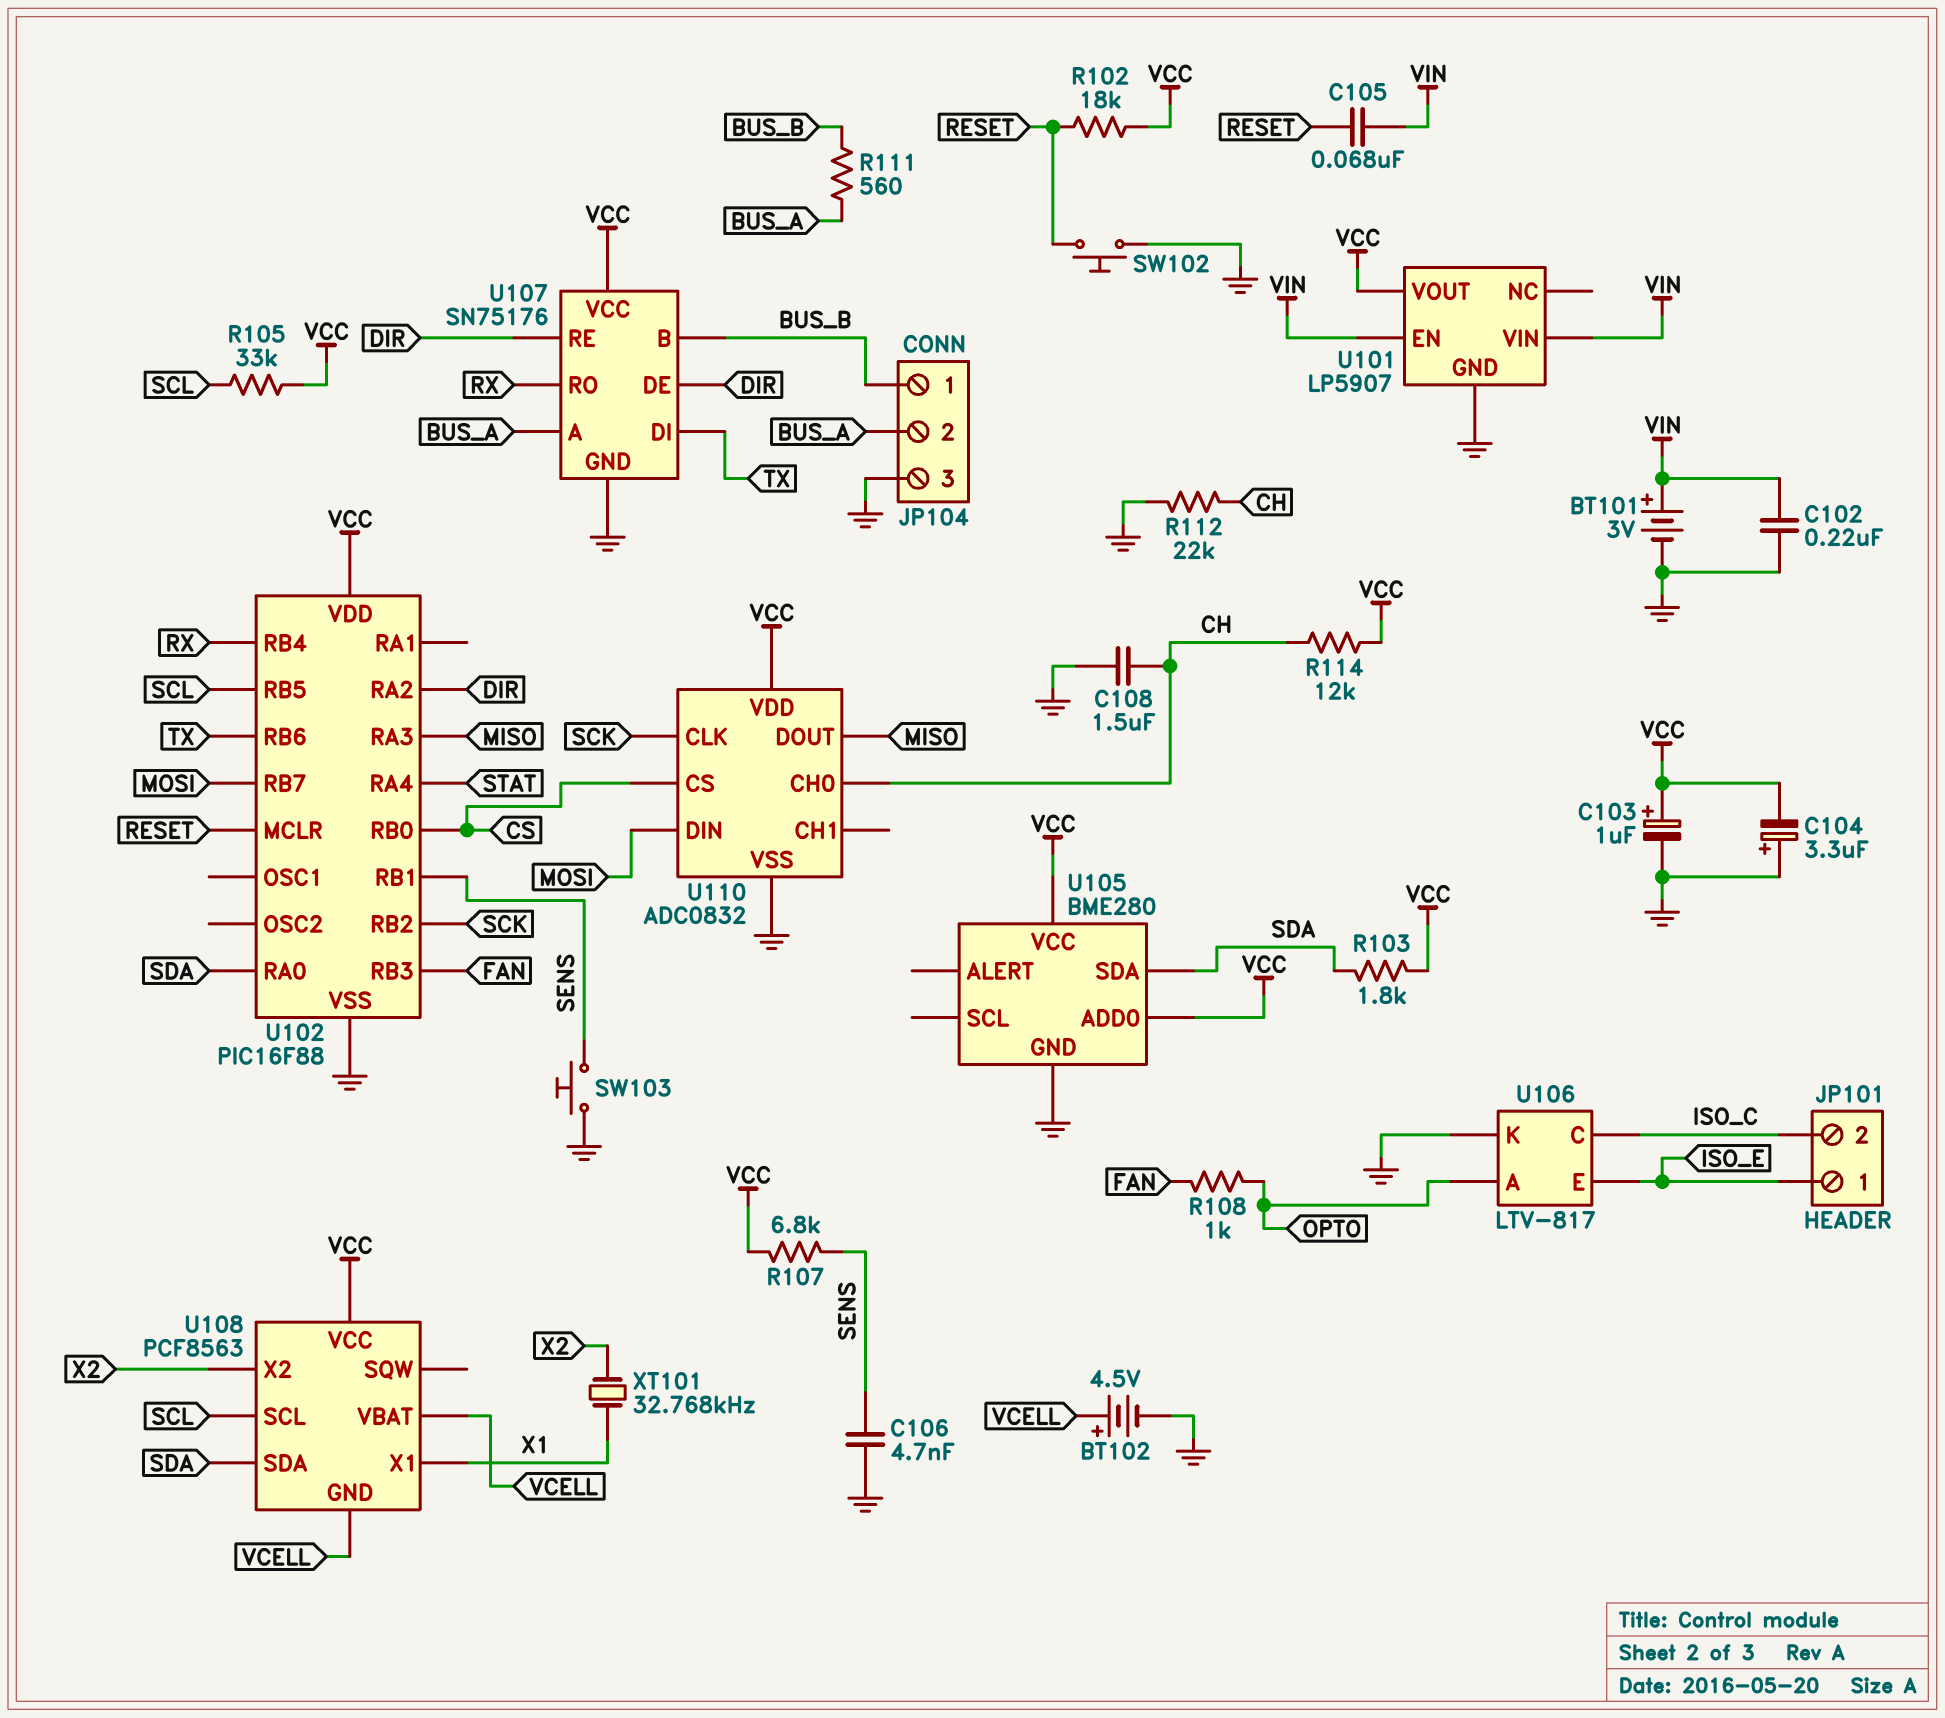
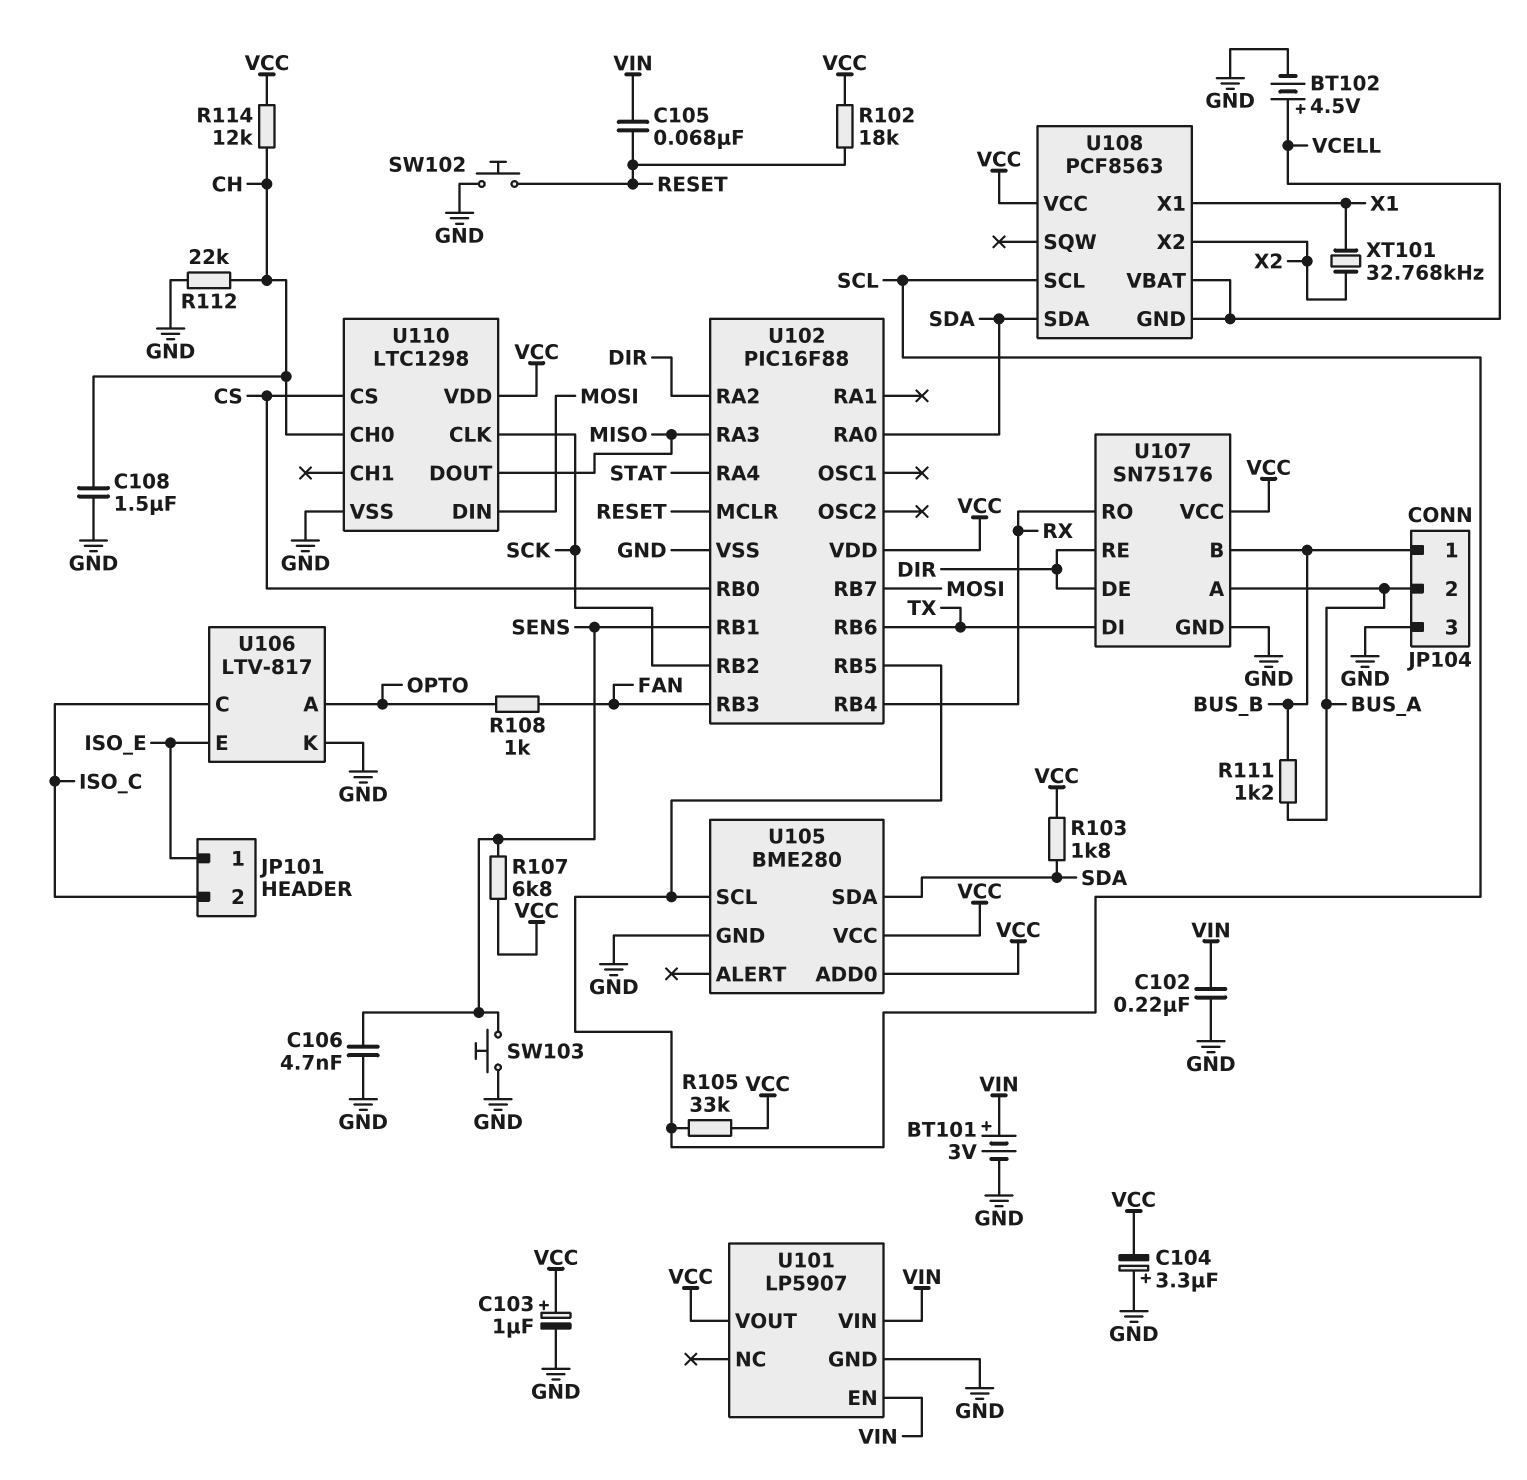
R111: 560 (BUS_A, BUS_B) -> 1.2k (BUS_A, BUS_B)
U105 pin SCL: none -> SCL
U110: ADC0832 -> LTC1298

